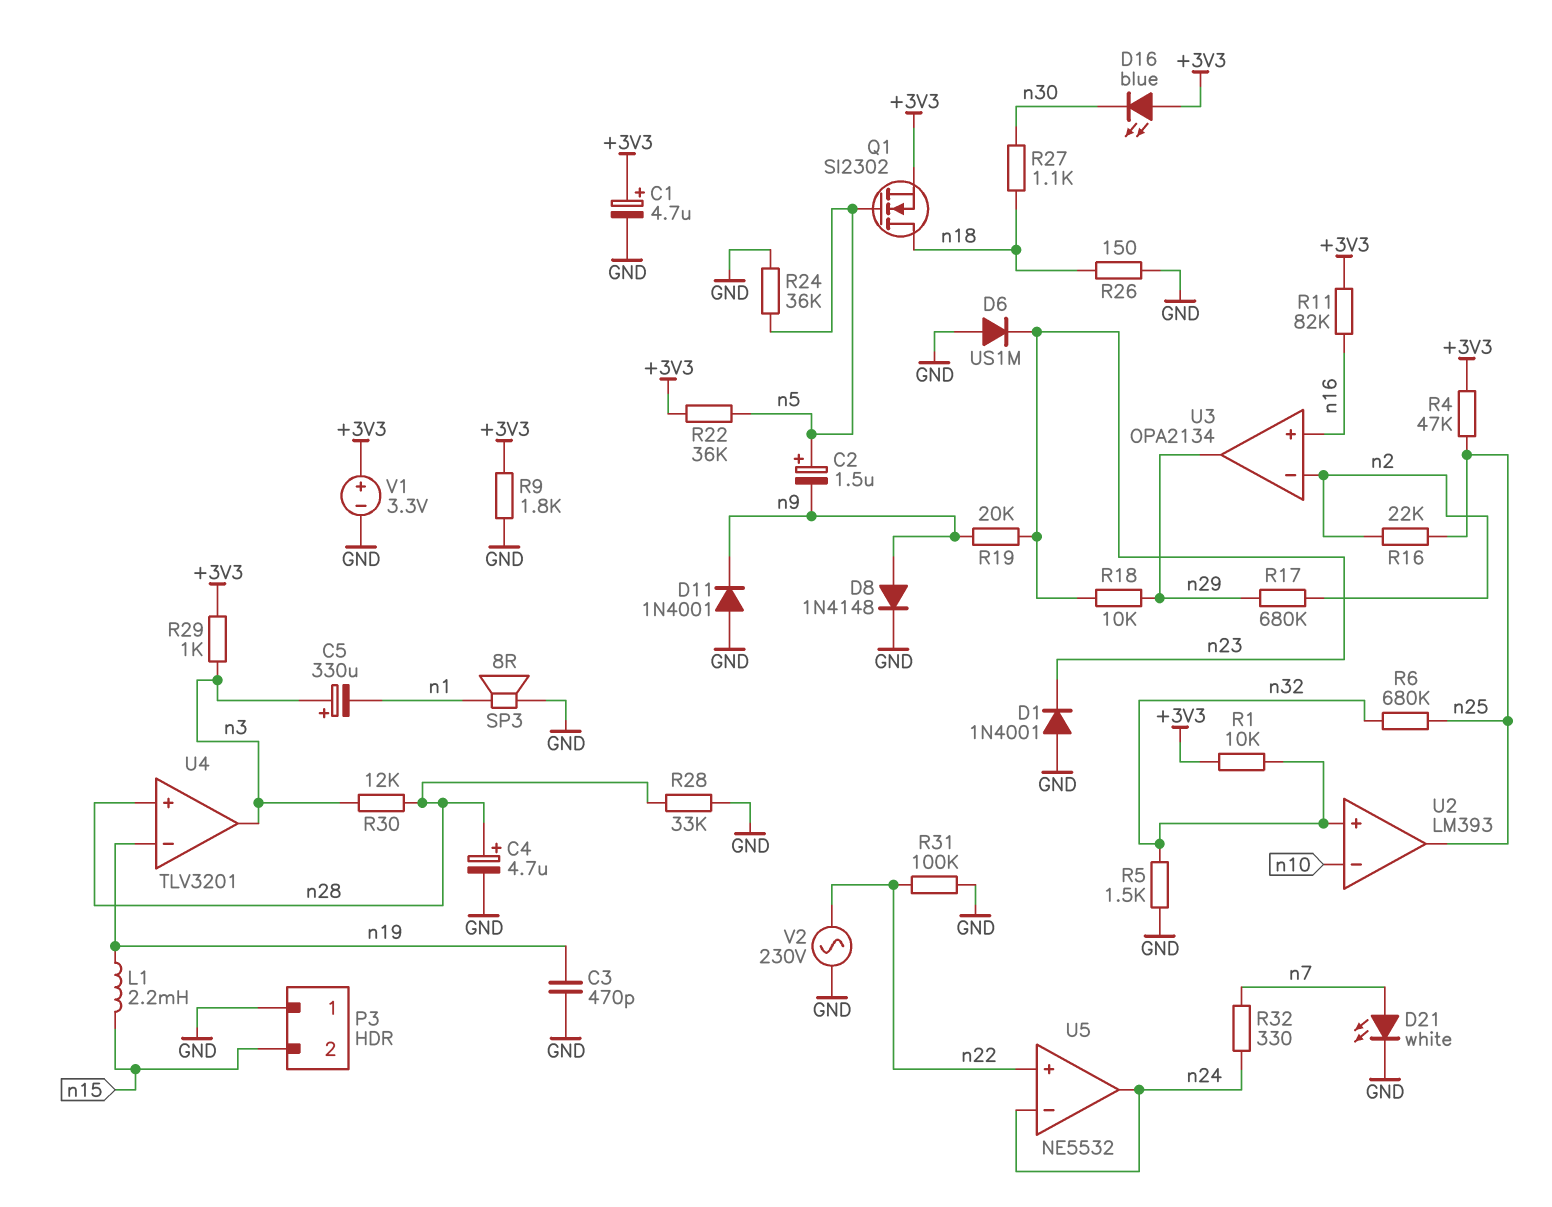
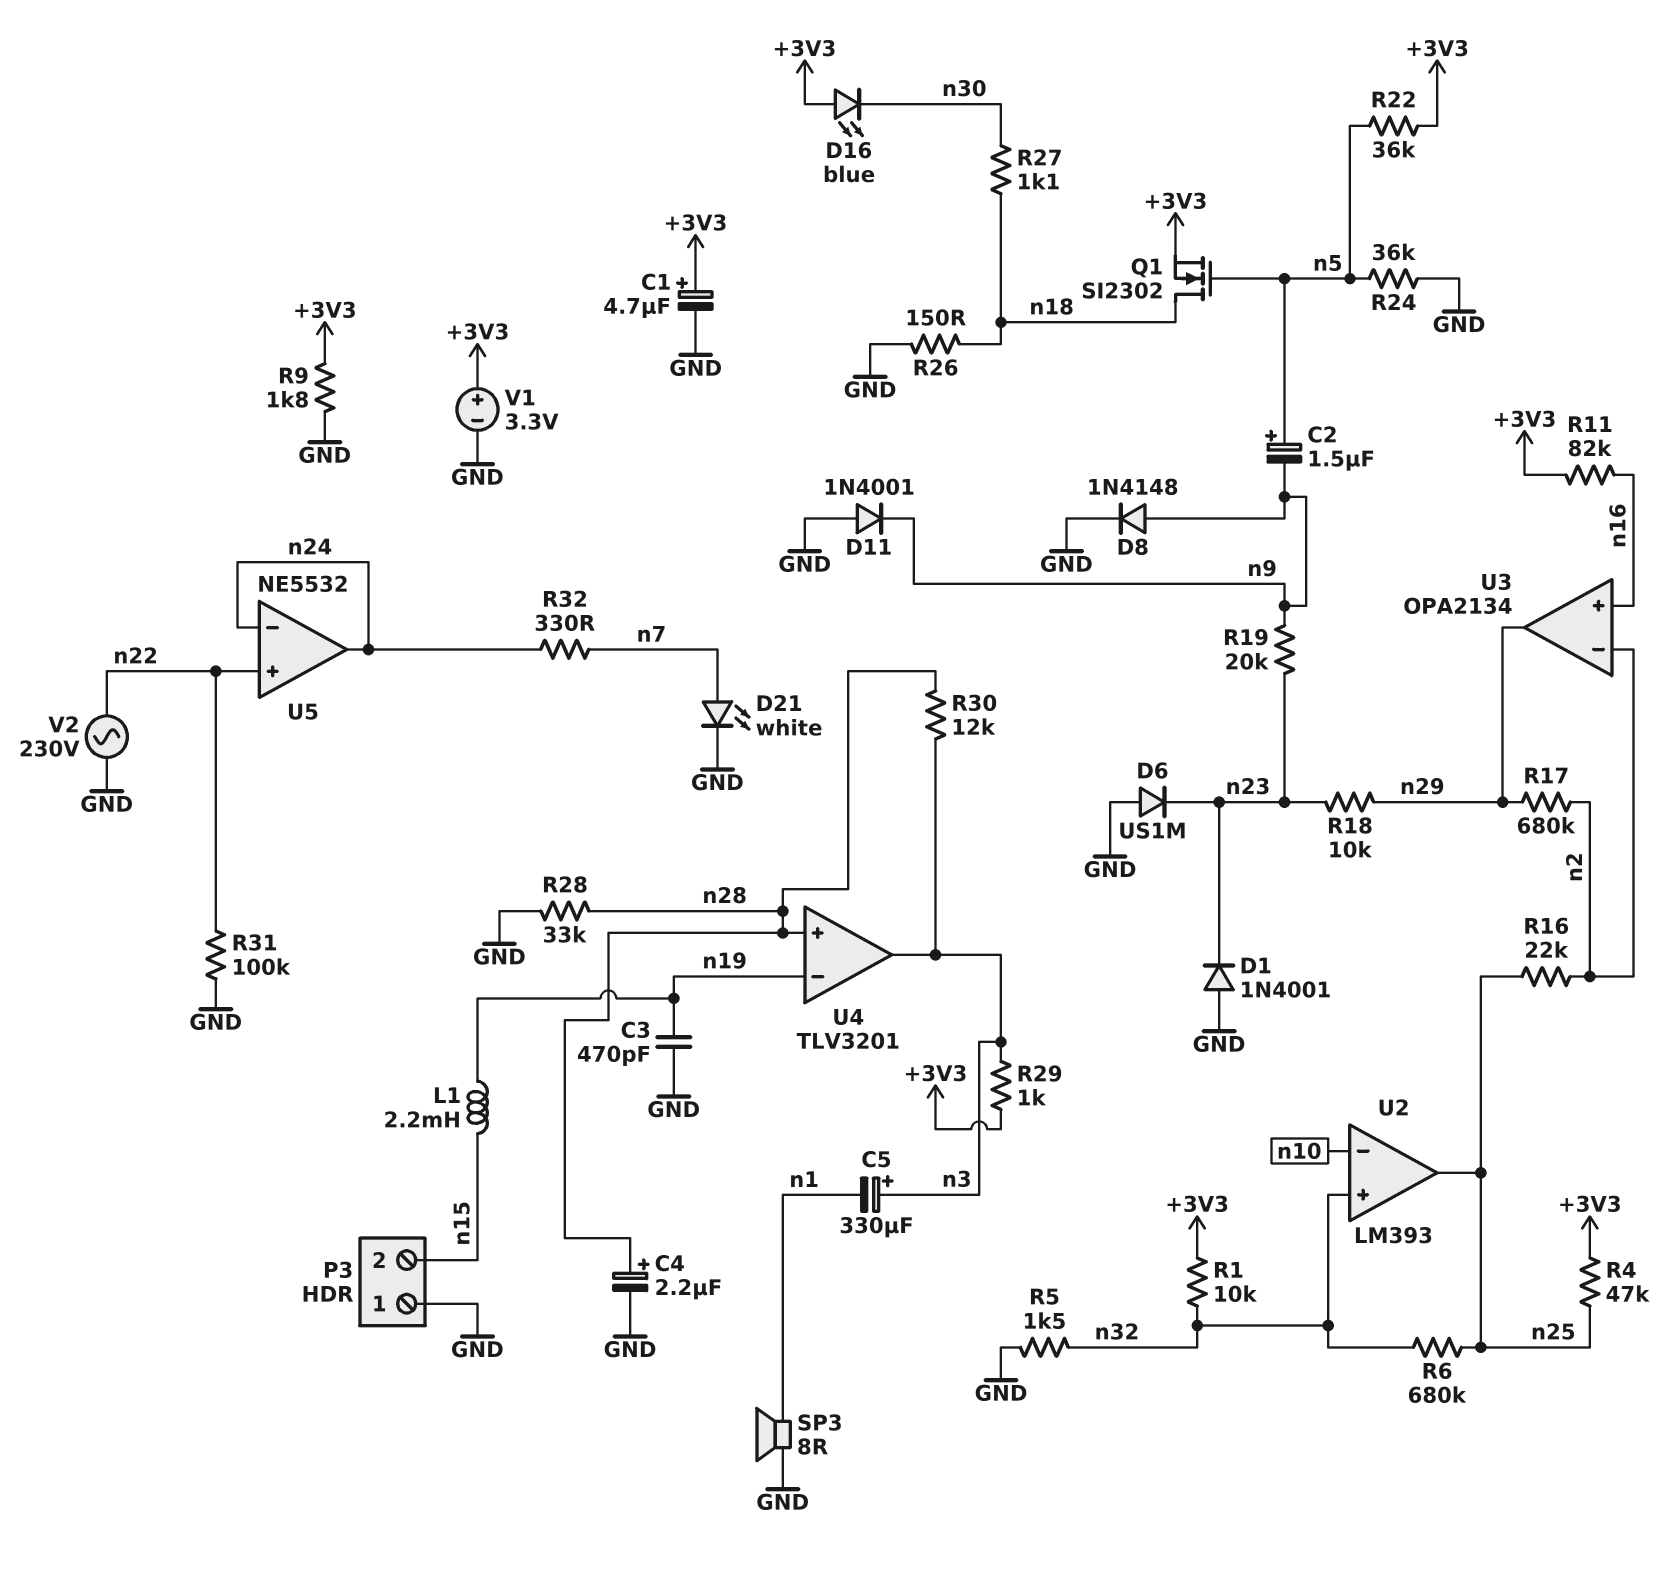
C4: 4.7uF (plus n28, minus GND) -> 2.2uF (plus n28, minus GND)

